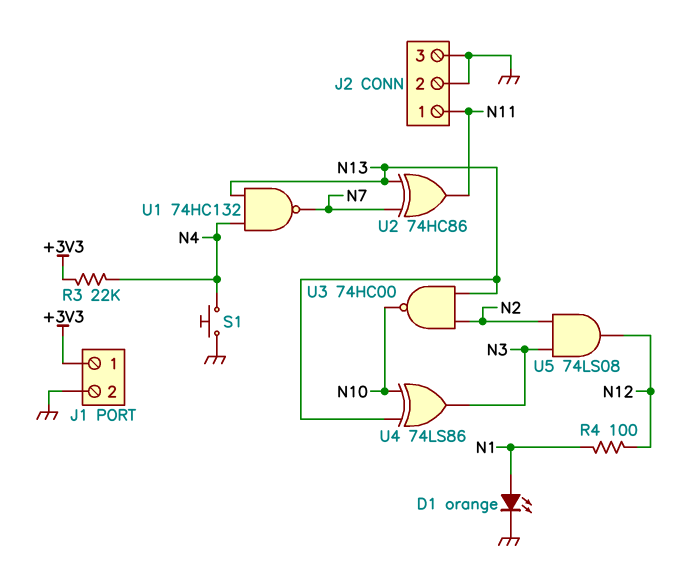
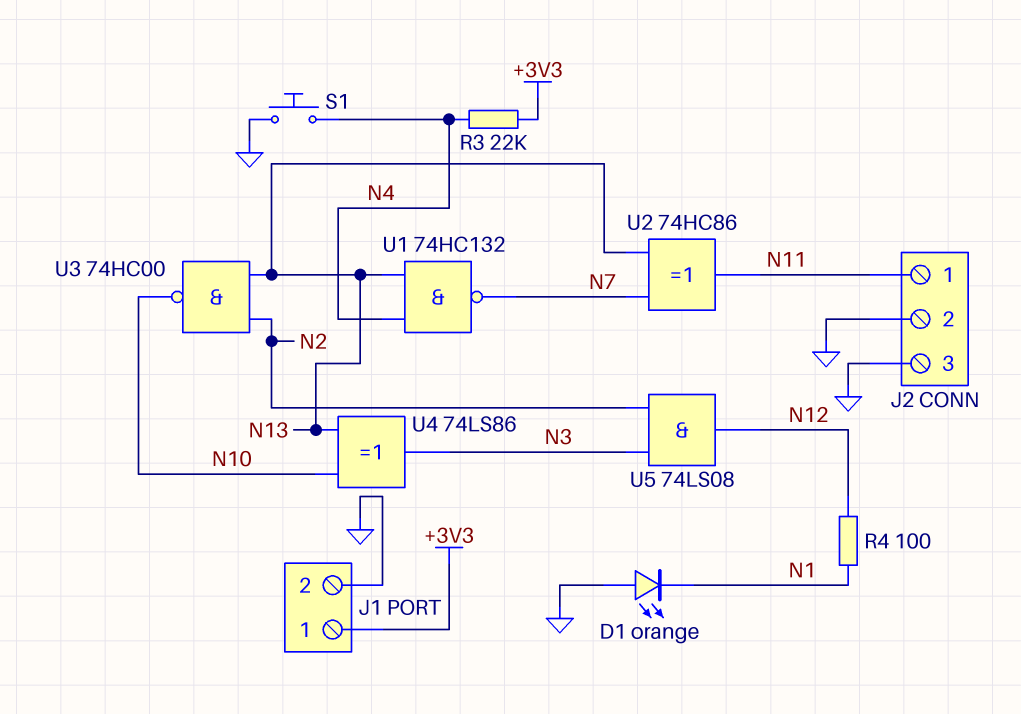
D1: LED orange (A N1, K GND) -> LED orange (A GND, K N1)

